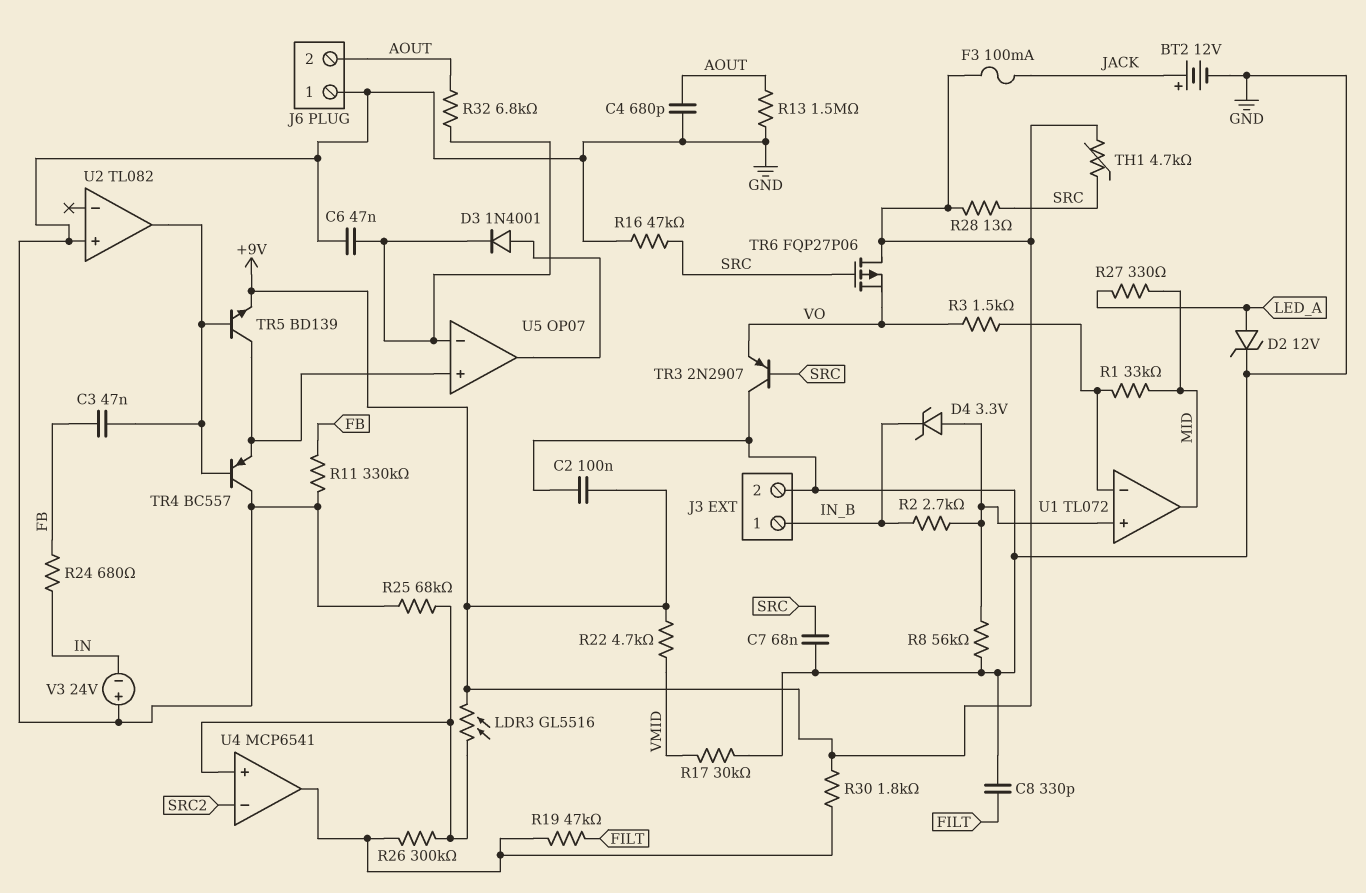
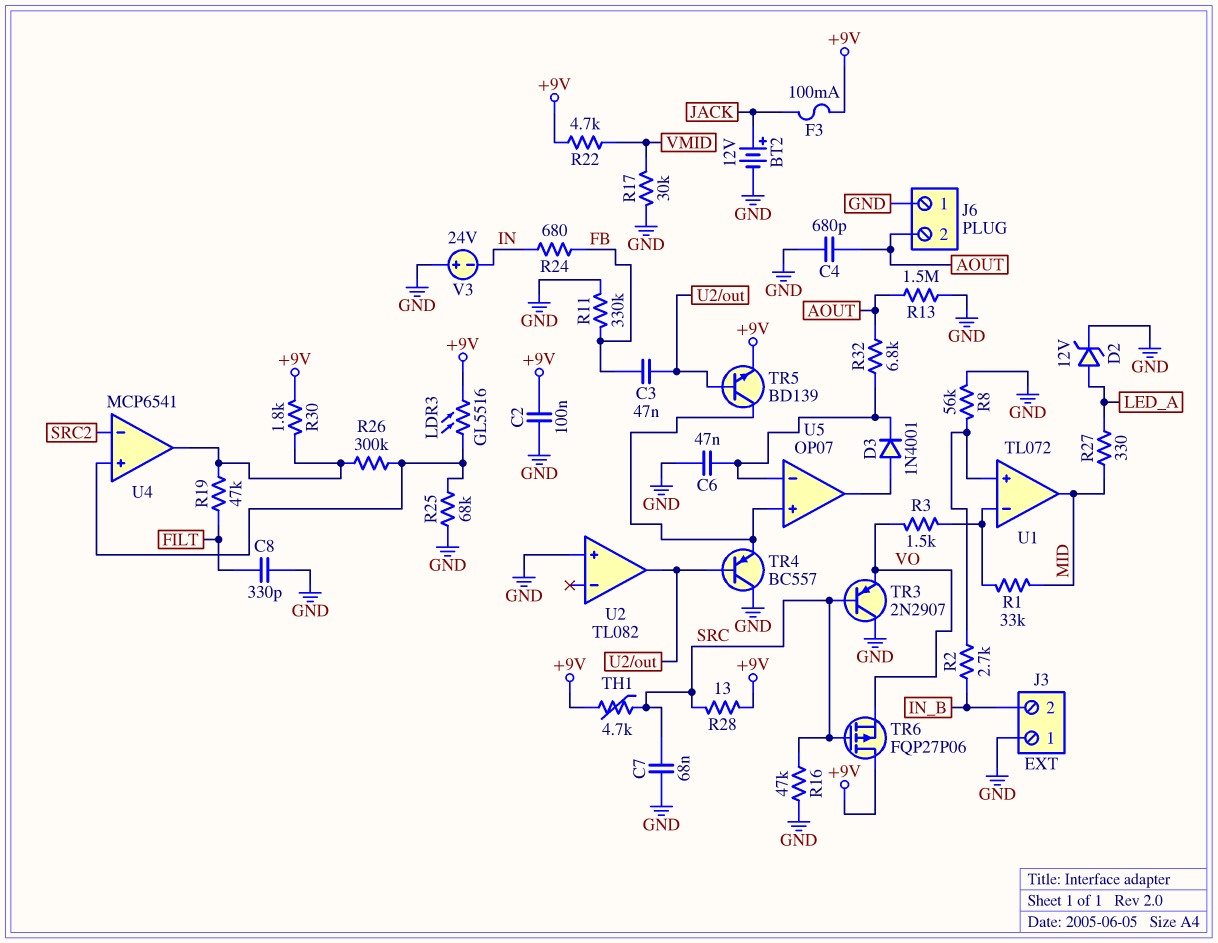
D4: zener 3.3V (A U1/in+, K IN_B) -> none
J3 pin 1: IN_B -> GND
J3 pin 2: GND -> IN_B

